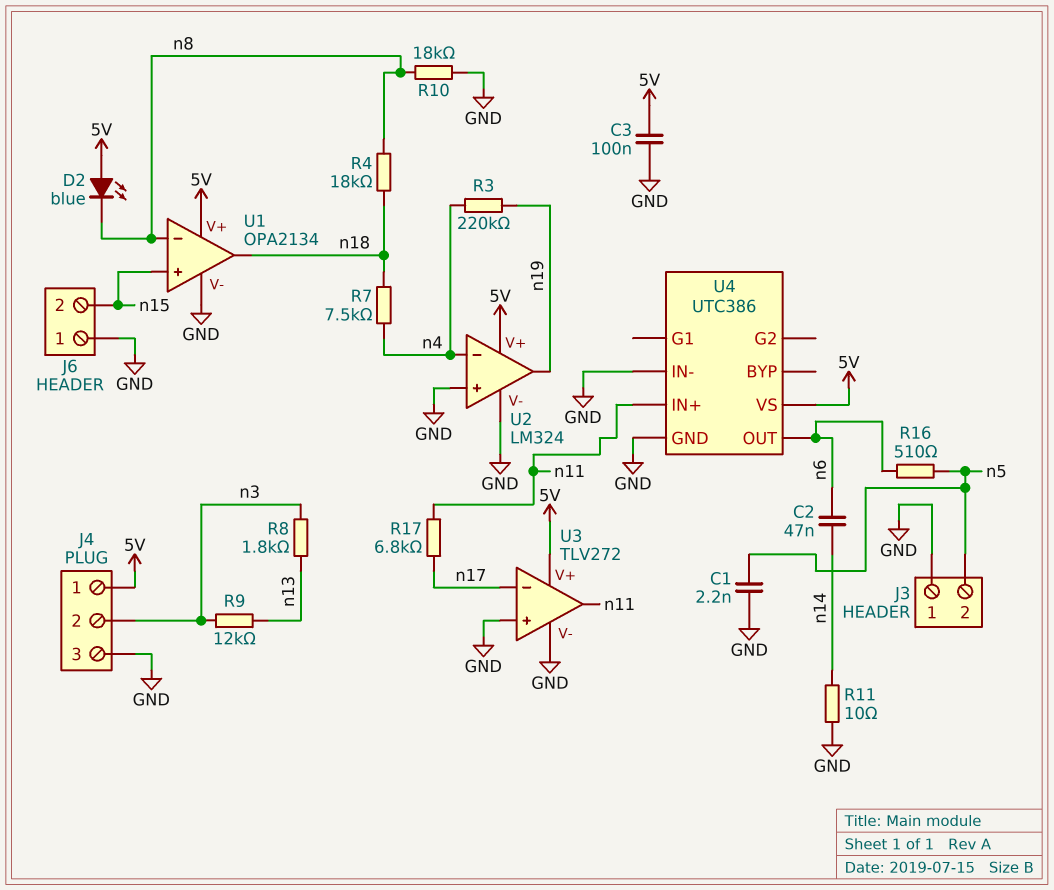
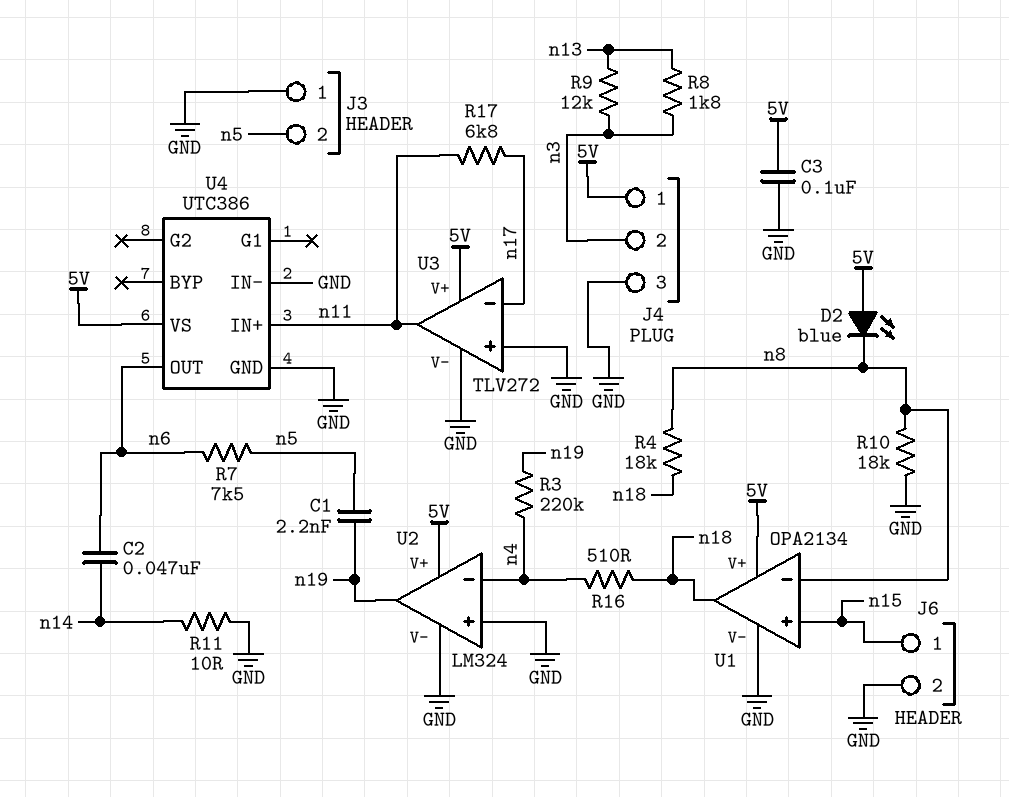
C1: 2.2nF (GND, n5) -> 2.2nF (n5, n19)
J6 pin 1: GND -> n15
J6 pin 2: n15 -> GND
R7: 7.5k (n4, n18) -> 7.5k (n5, n6)
R16: 510 (n5, n6) -> 510 (n4, n18)

